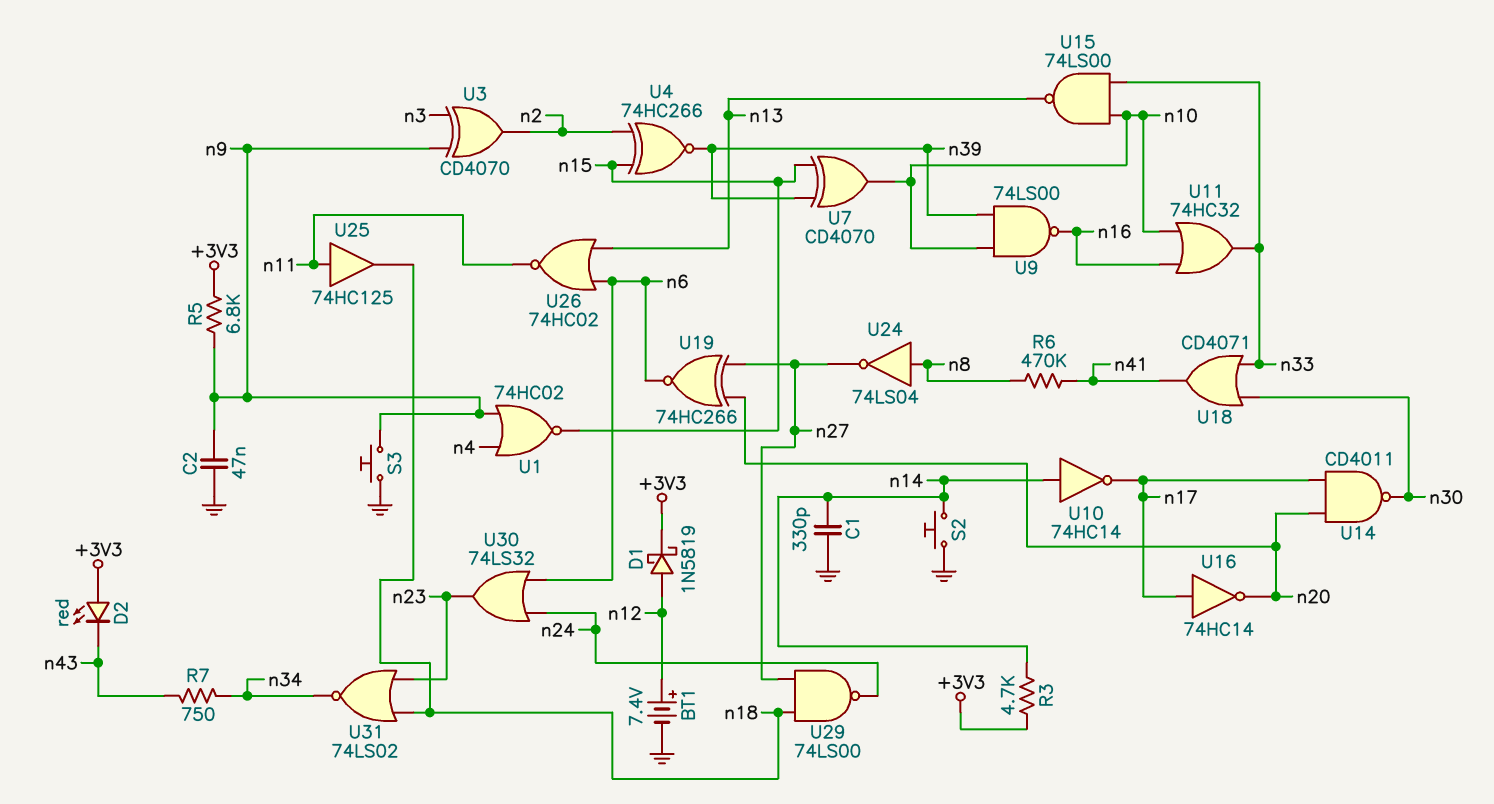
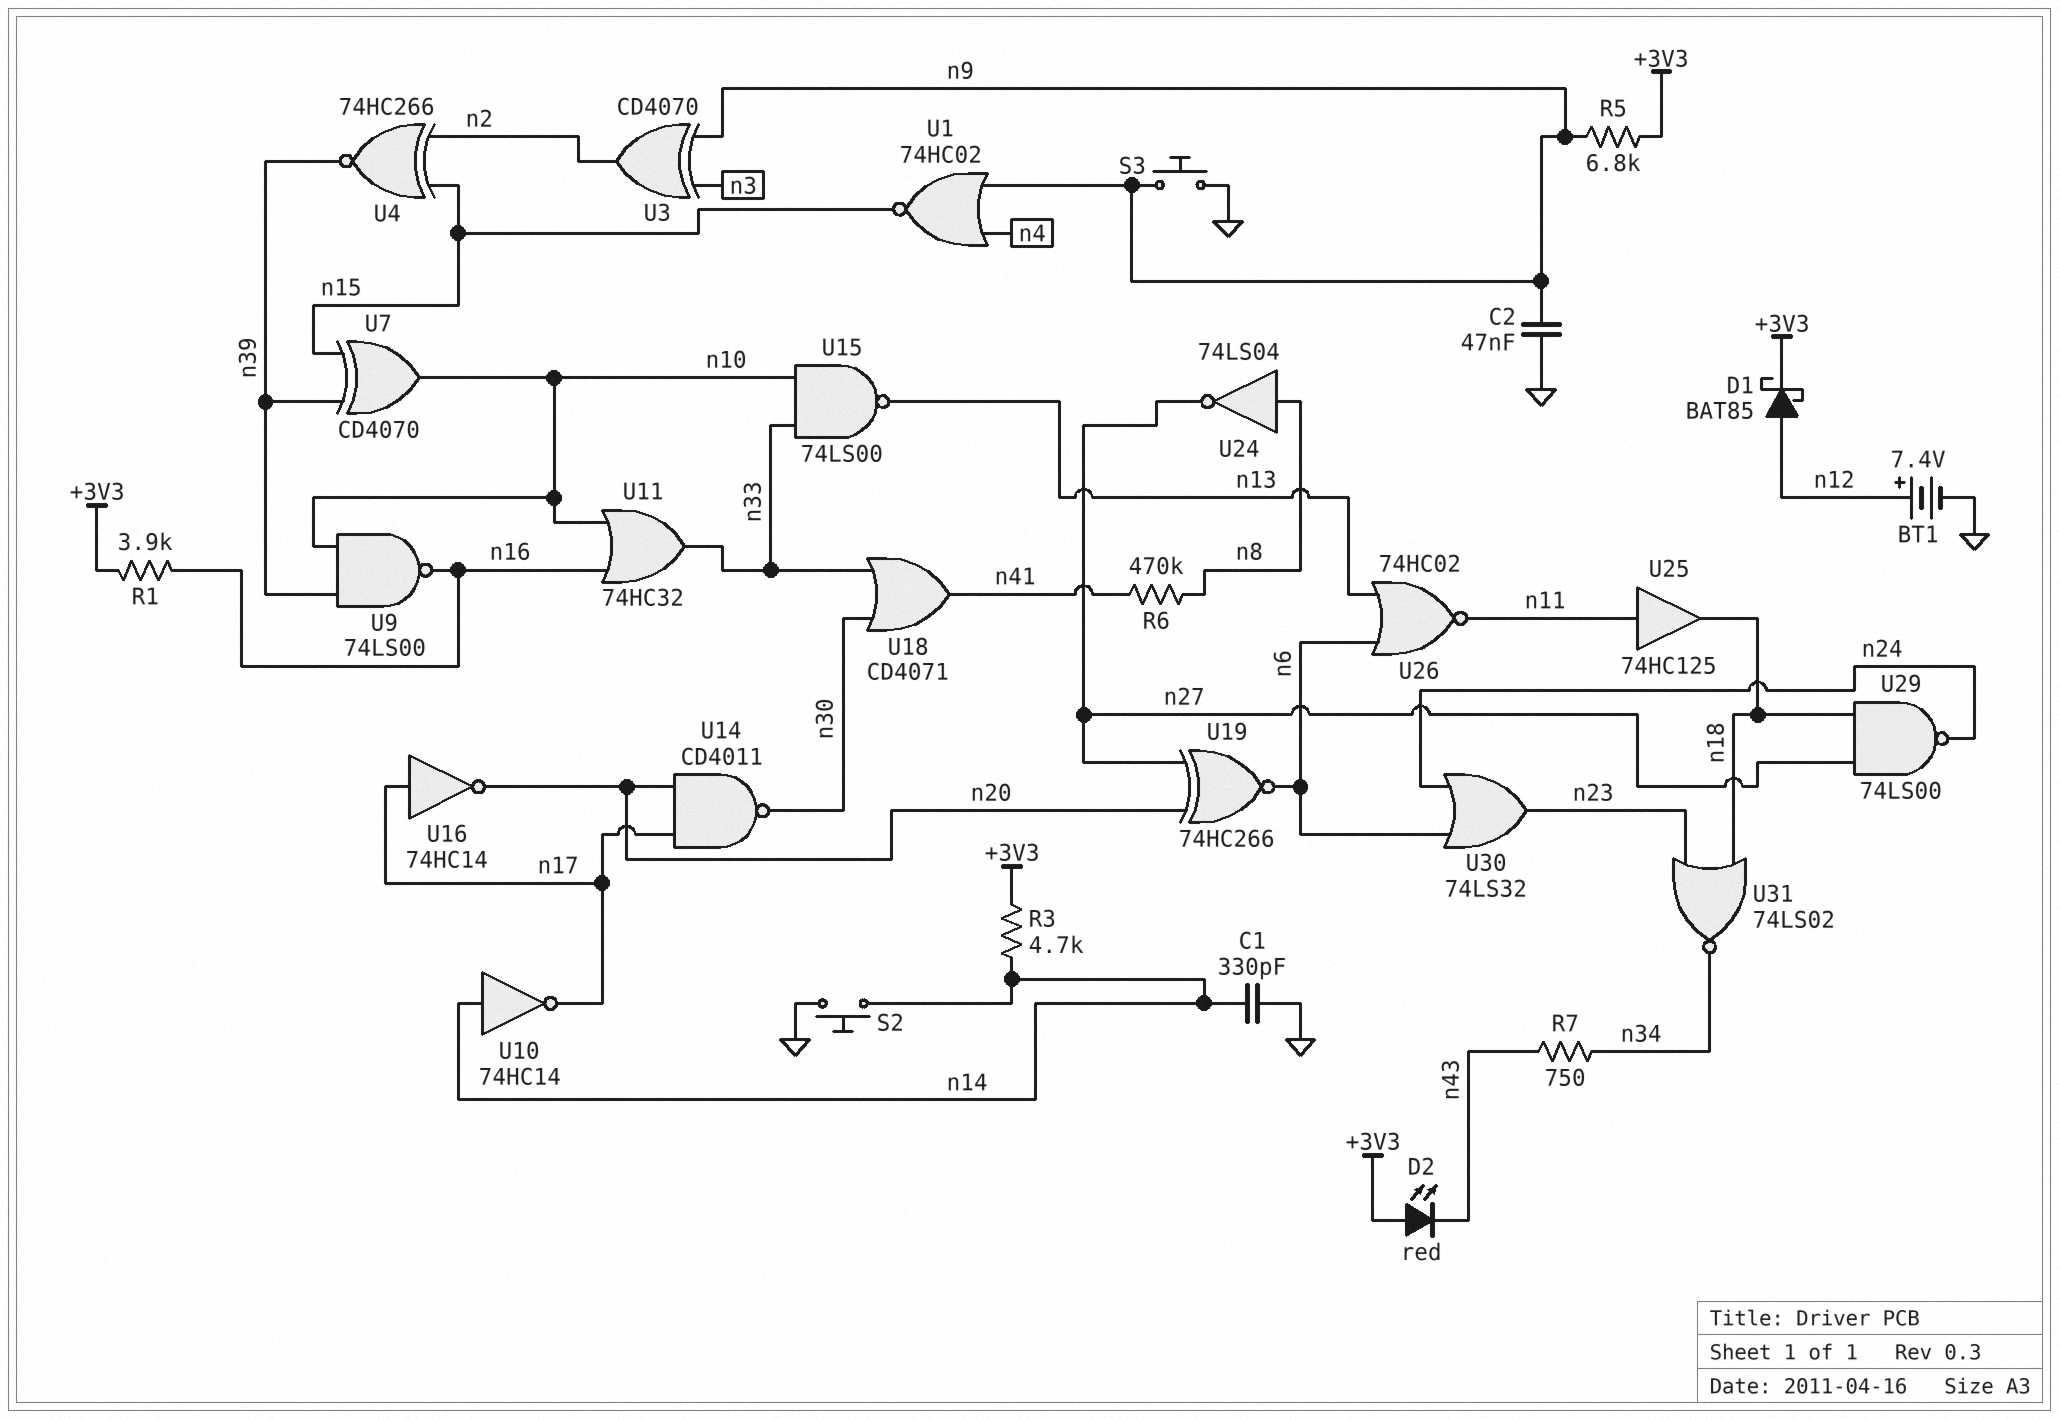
D1: schottky 1N5819 (A n12, K +3V3) -> schottky BAT85 (A n12, K +3V3)
R1: none -> 3.9k (+3V3, n16)

